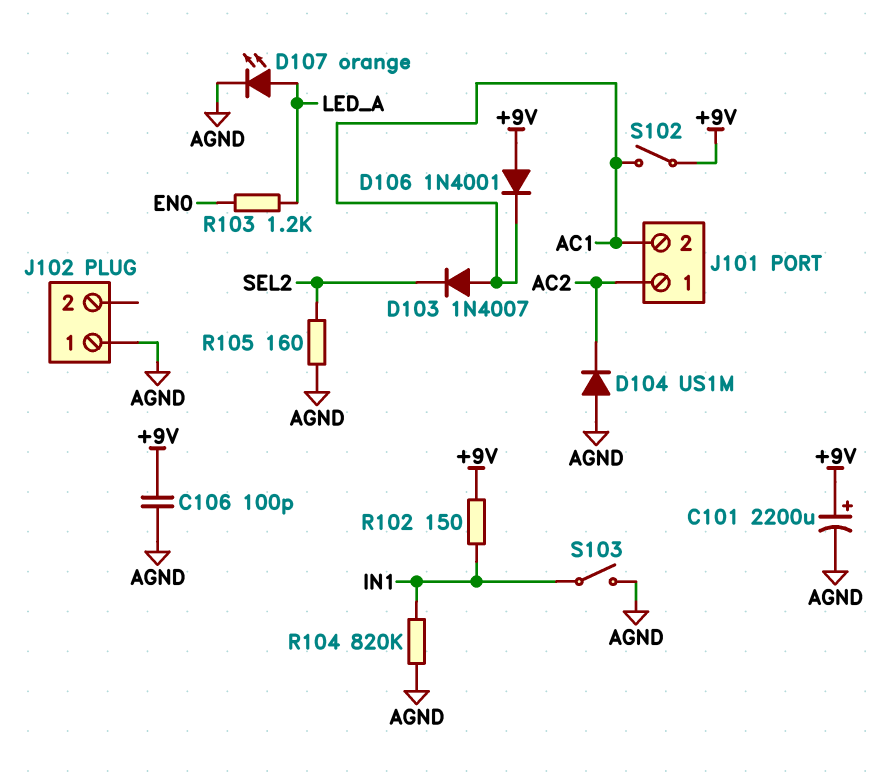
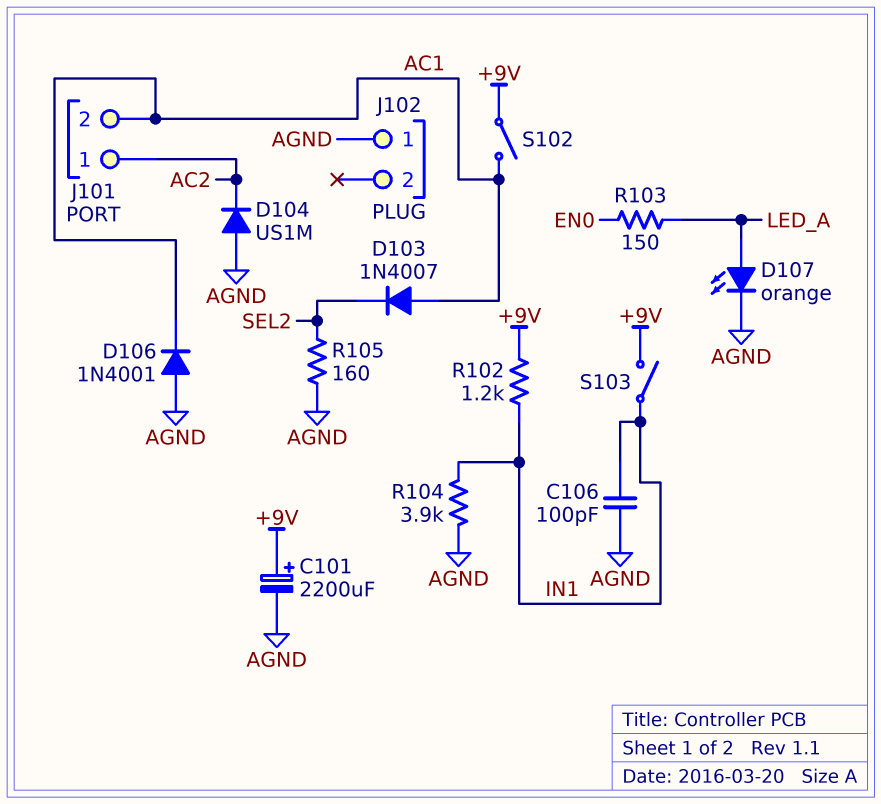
C106: 100pF (+9V, AGND) -> 100pF (AGND, IN1)
D106: diode 1N4001 (A +9V, K AC1) -> diode 1N4001 (A AGND, K AC1)
R102: 150 (+9V, IN1) -> 1.2k (+9V, IN1)
R103: 1.2k (EN0, LED_A) -> 150 (EN0, LED_A)
R104: 820k (AGND, IN1) -> 3.9k (AGND, IN1)
S103: switch (AGND, IN1) -> switch (+9V, IN1)

